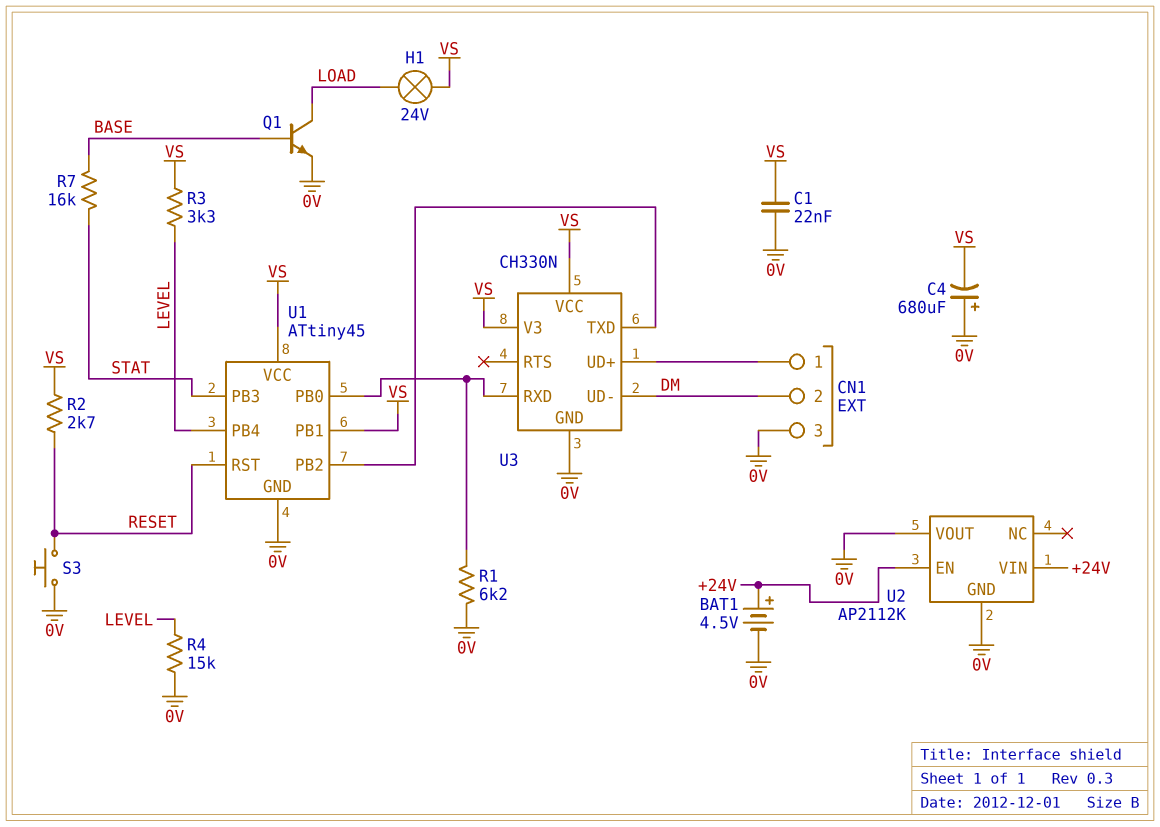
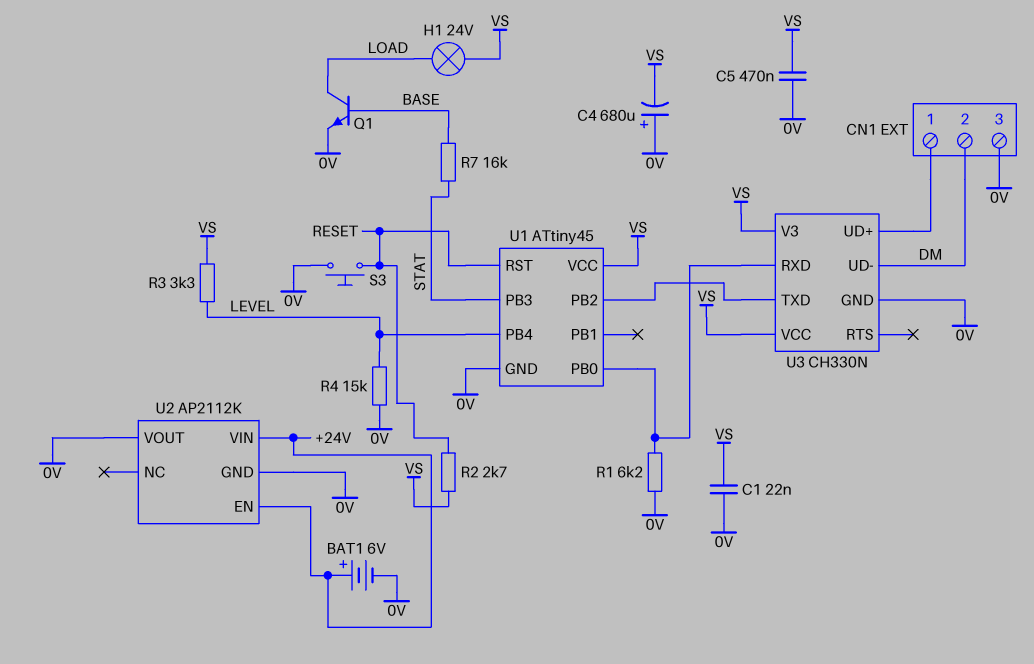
BAT1: 4.5V (plus +24V, minus 0V) -> 6V (plus +24V, minus 0V)
C5: none -> 470nF (0V, VS)
U1 pin PB1: VS -> none

